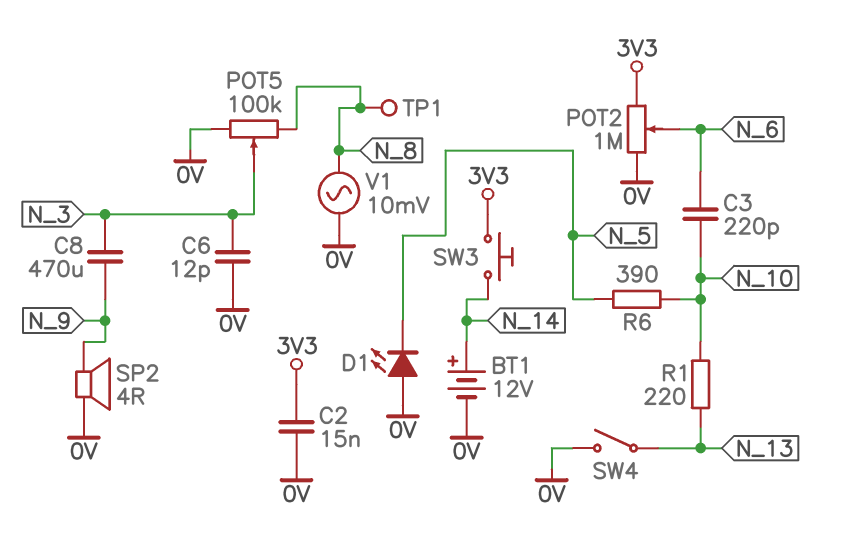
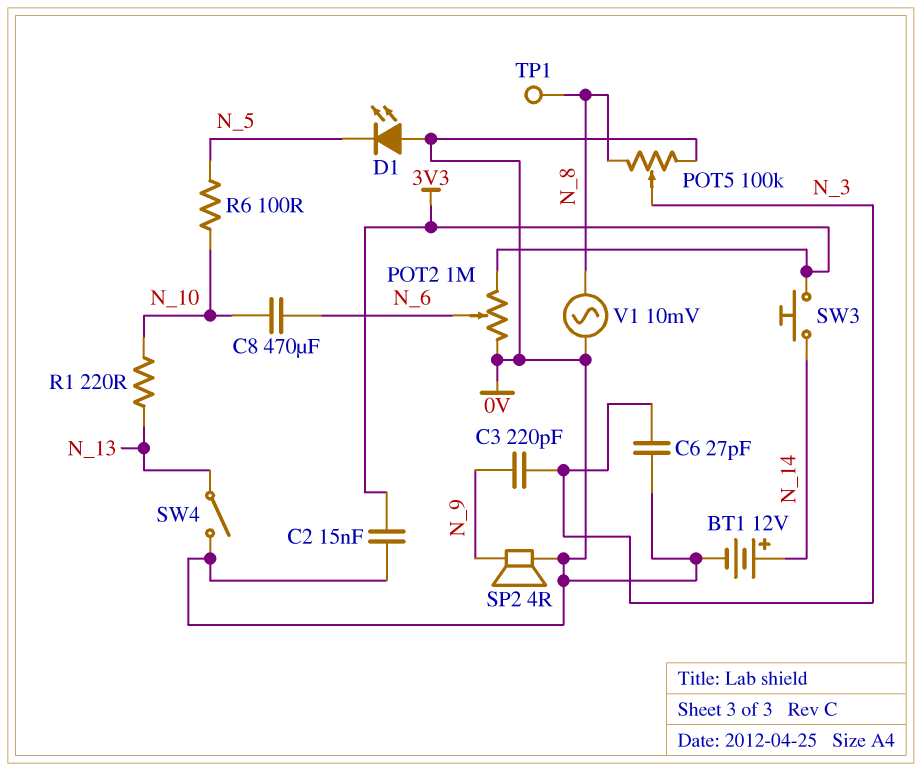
C3: 220pF (N_6, N_10) -> 220pF (N_3, N_9)
C6: 12pF (0V, N_3) -> 27pF (0V, N_3)
C8: 470uF (N_3, N_9) -> 470uF (N_6, N_10)
R6: 390 (N_5, N_10) -> 100 (N_5, N_10)

